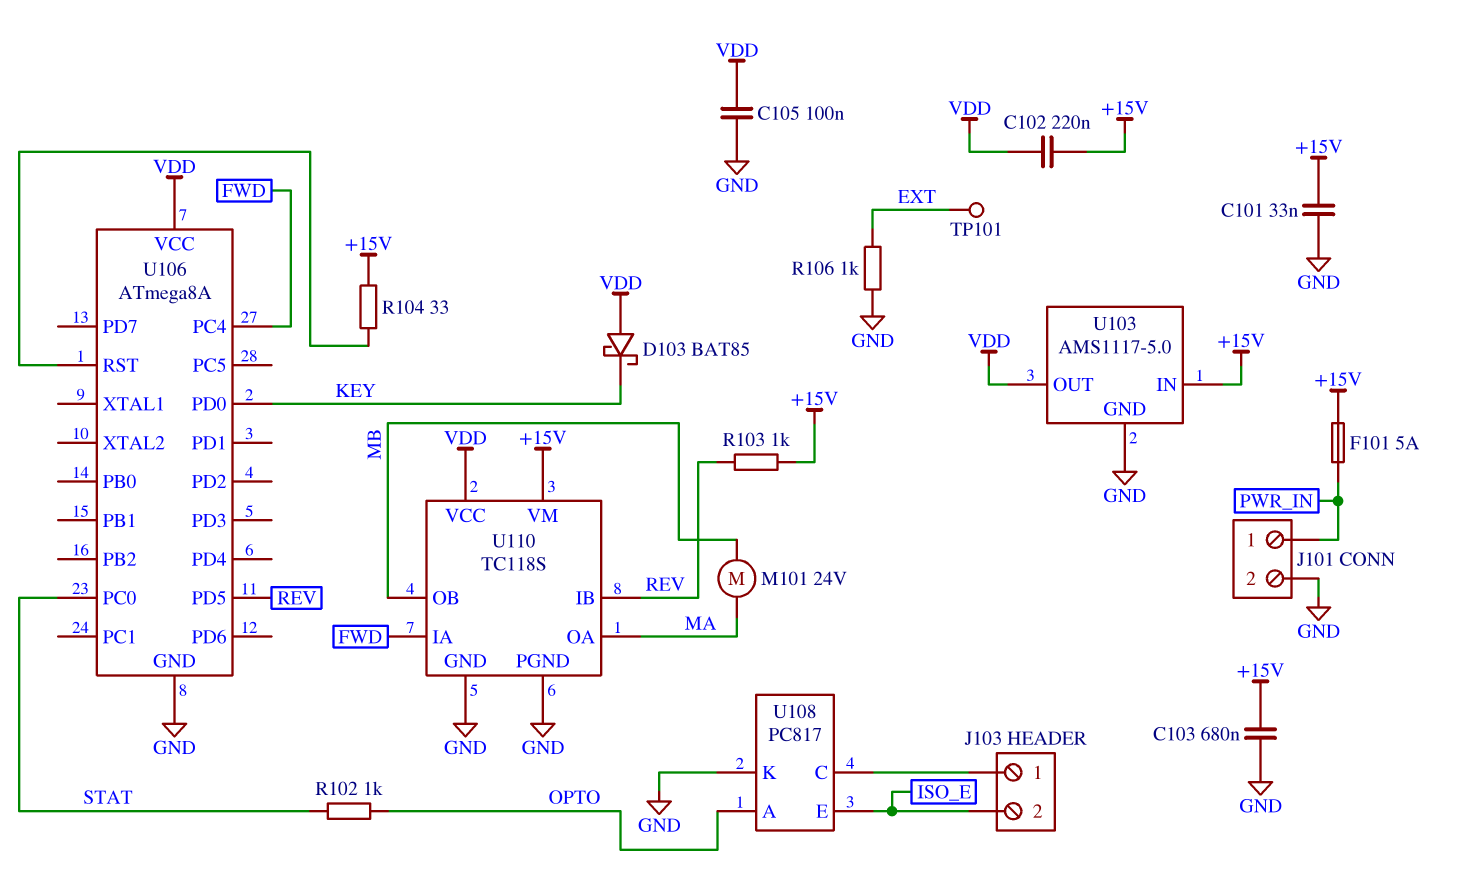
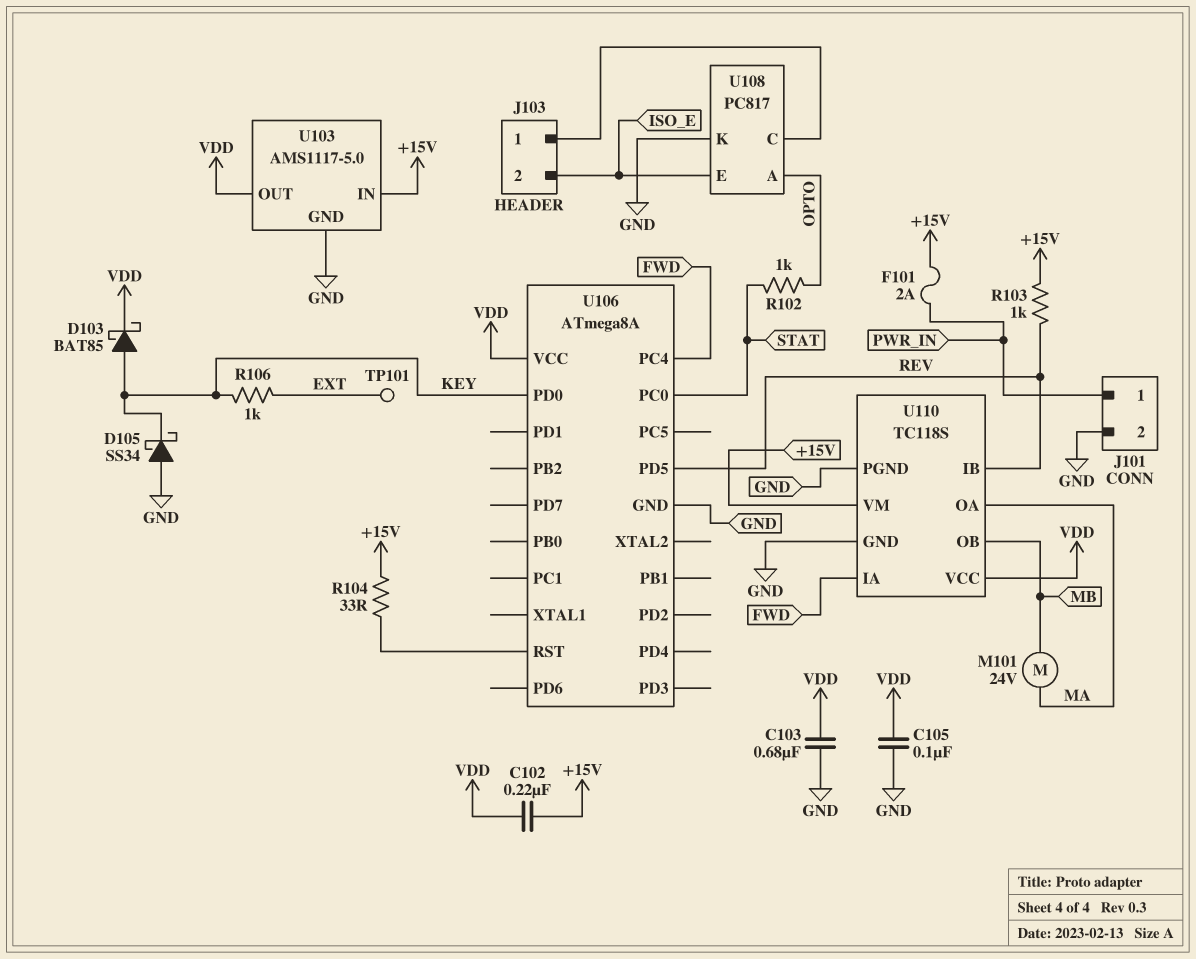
C101: 33nF (+15V, GND) -> none
C103: 680nF (+15V, GND) -> 680nF (GND, VDD)
D103: schottky BAT85 (A VDD, K KEY) -> schottky BAT85 (A KEY, K VDD)
D105: none -> schottky SS34 (A GND, K KEY)
F101: 5A (+15V, PWR_IN) -> 2A (+15V, PWR_IN)
R106: 1k (EXT, GND) -> 1k (EXT, KEY)

